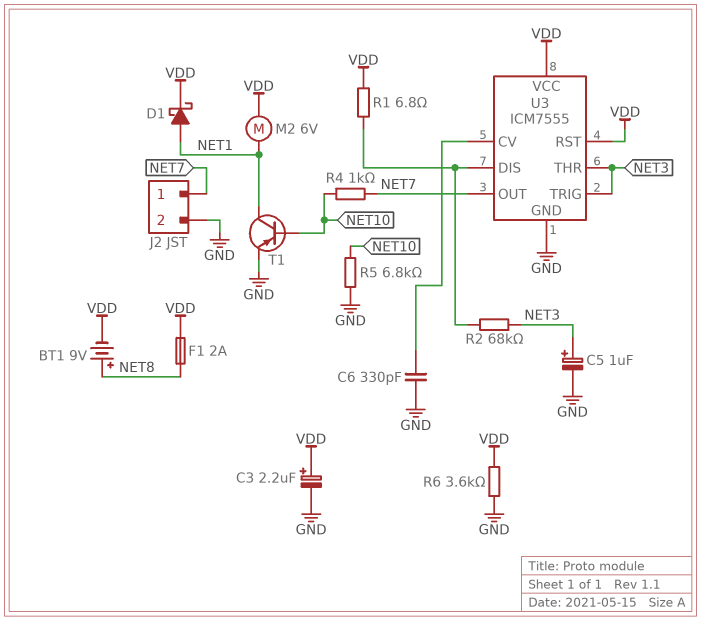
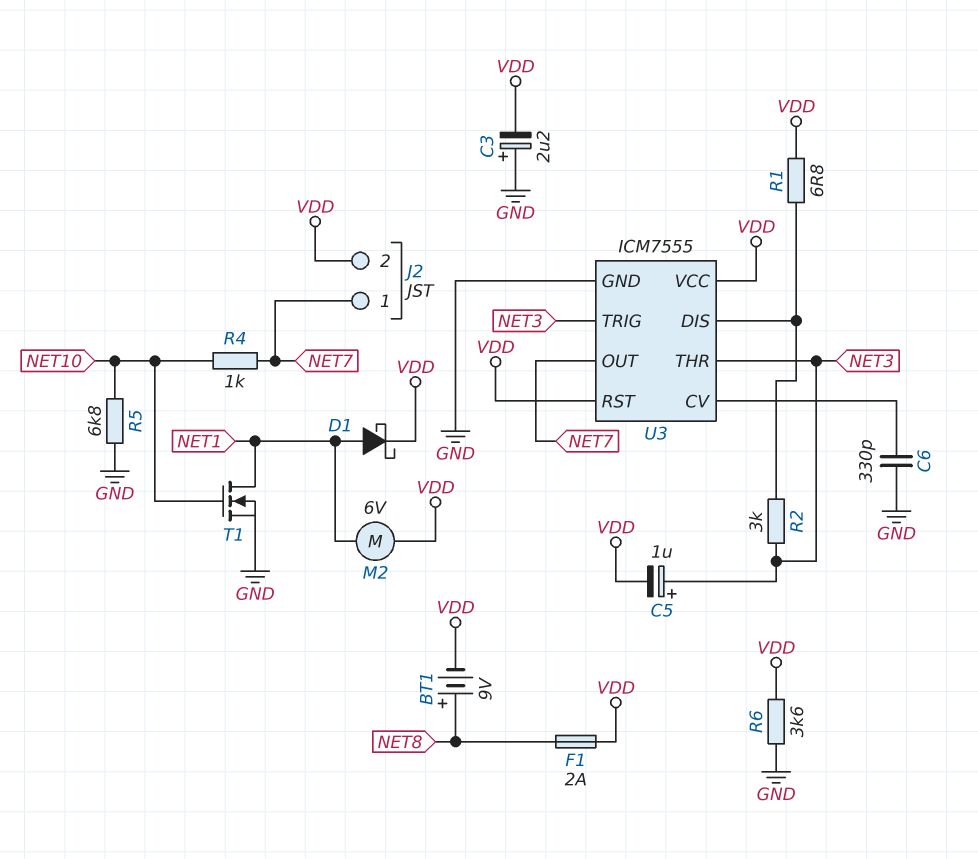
C3: 2.2uF (plus VDD, minus GND) -> 2.2uF (plus GND, minus VDD)
C5: 1uF (plus NET3, minus GND) -> 1uF (plus NET3, minus VDD)
J2 pin 2: GND -> VDD
R2: 68k (NET3, U3/DIS) -> 3k (NET3, U3/DIS)
T1: PNP (B NET10, C NET1, E GND) -> NMOS (G NET10, D NET1, S GND)

